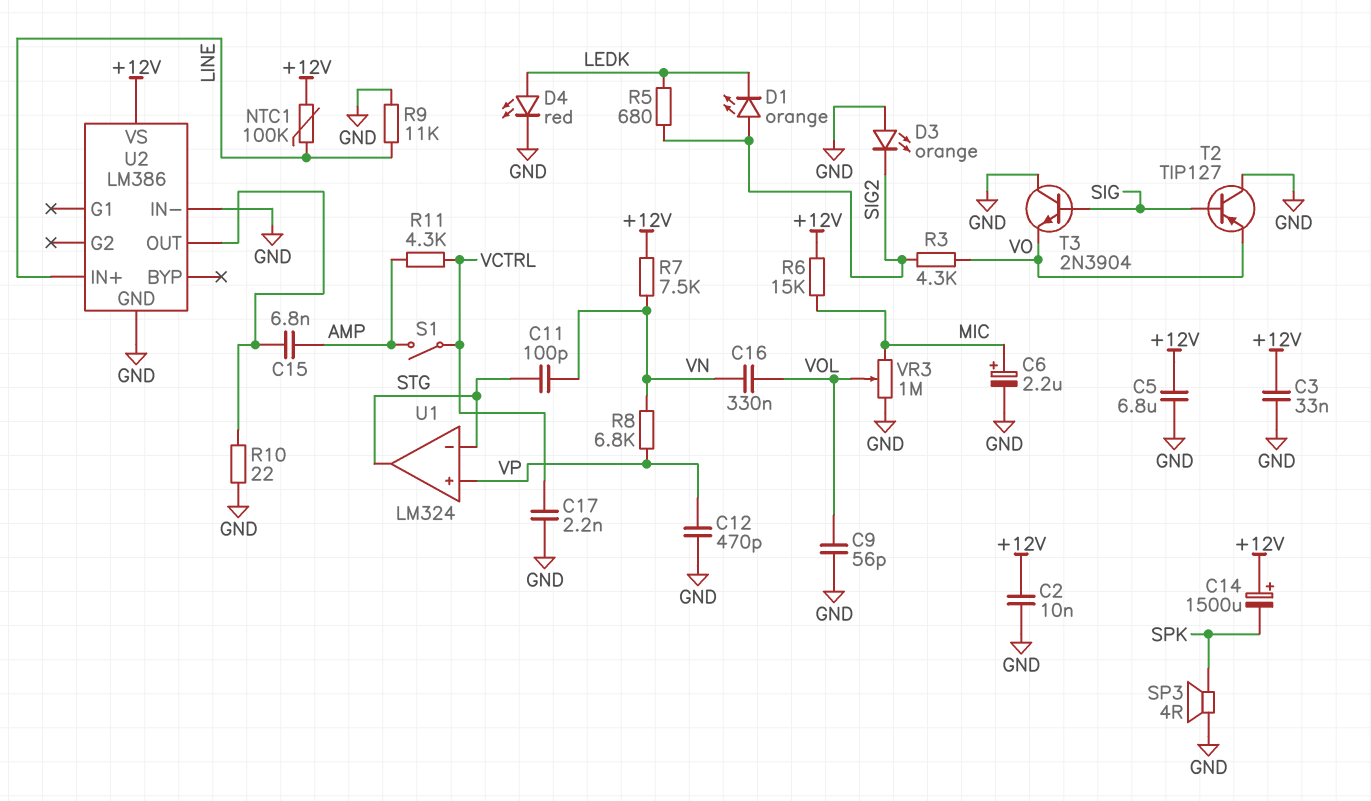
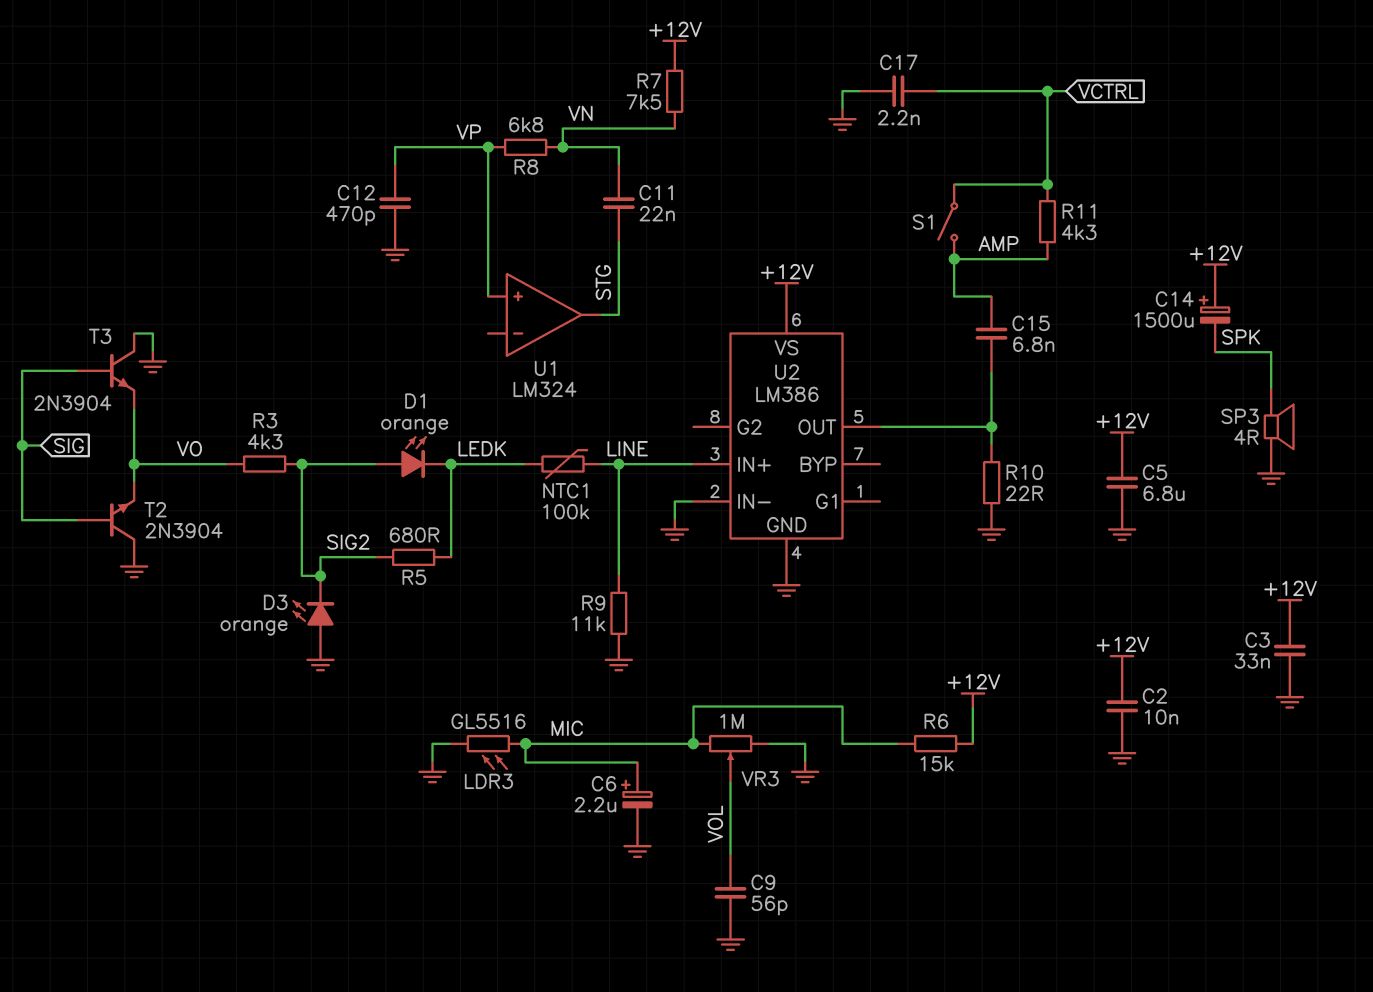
C11: 100pF (STG, VN) -> 22nF (STG, VN)
C16: 330nF (VN, VOL) -> none
D4: LED red (A LEDK, K GND) -> none
LDR3: none -> GL5516 (GND, MIC)
NTC1: 100k (+12V, LINE) -> 100k (LEDK, LINE)
T2: PNP TIP127 (B SIG, C GND, E VO) -> NPN 2N3904 (B SIG, C GND, E VO)
U1 pin in-: STG -> none

